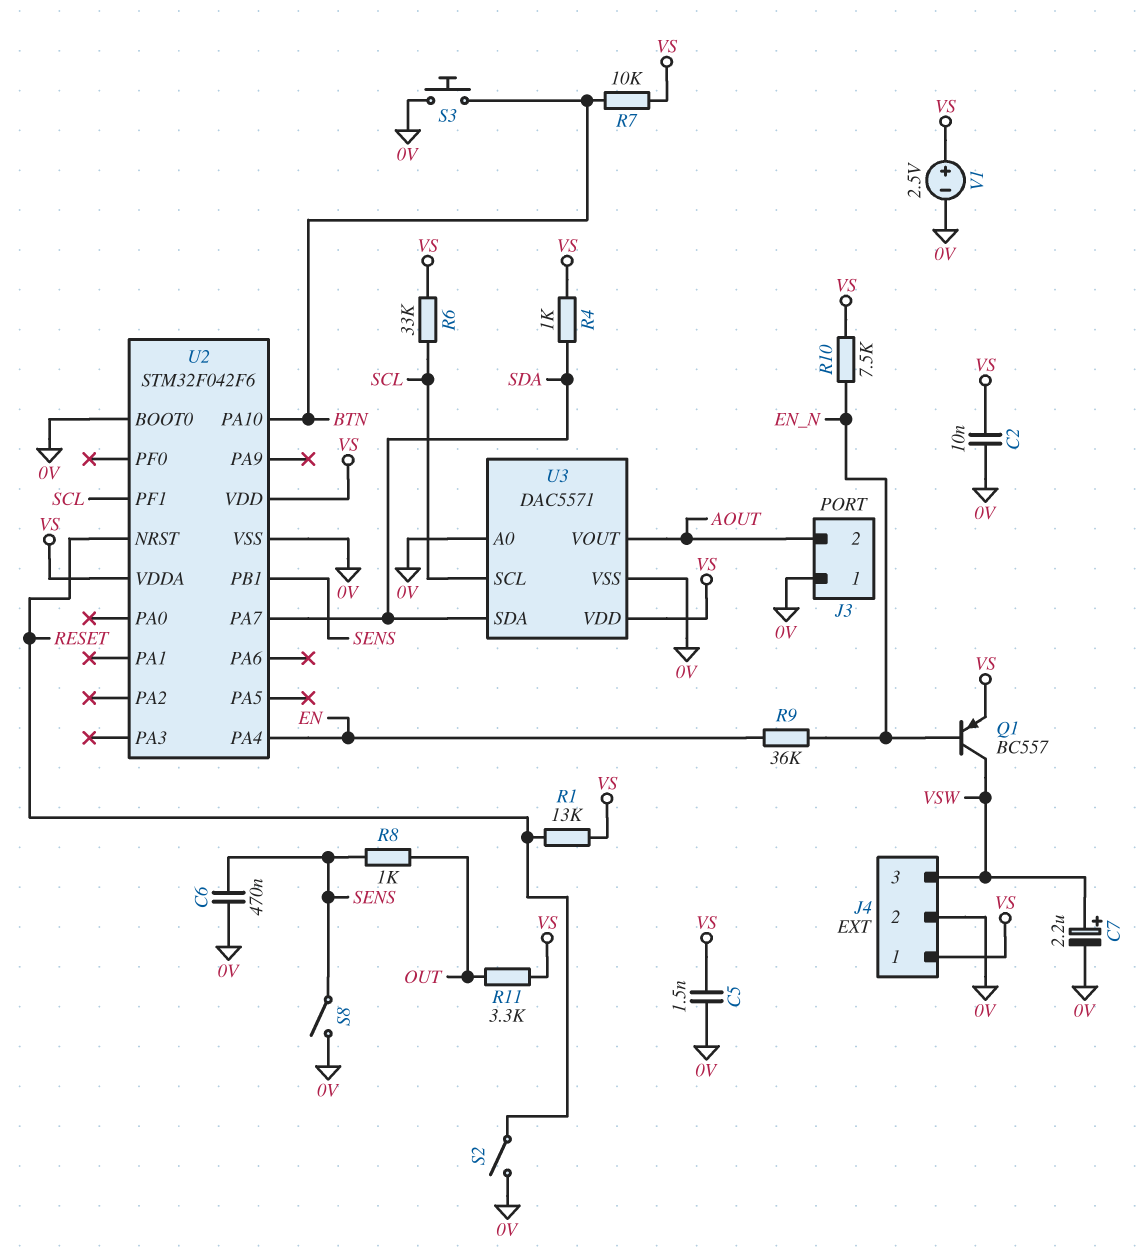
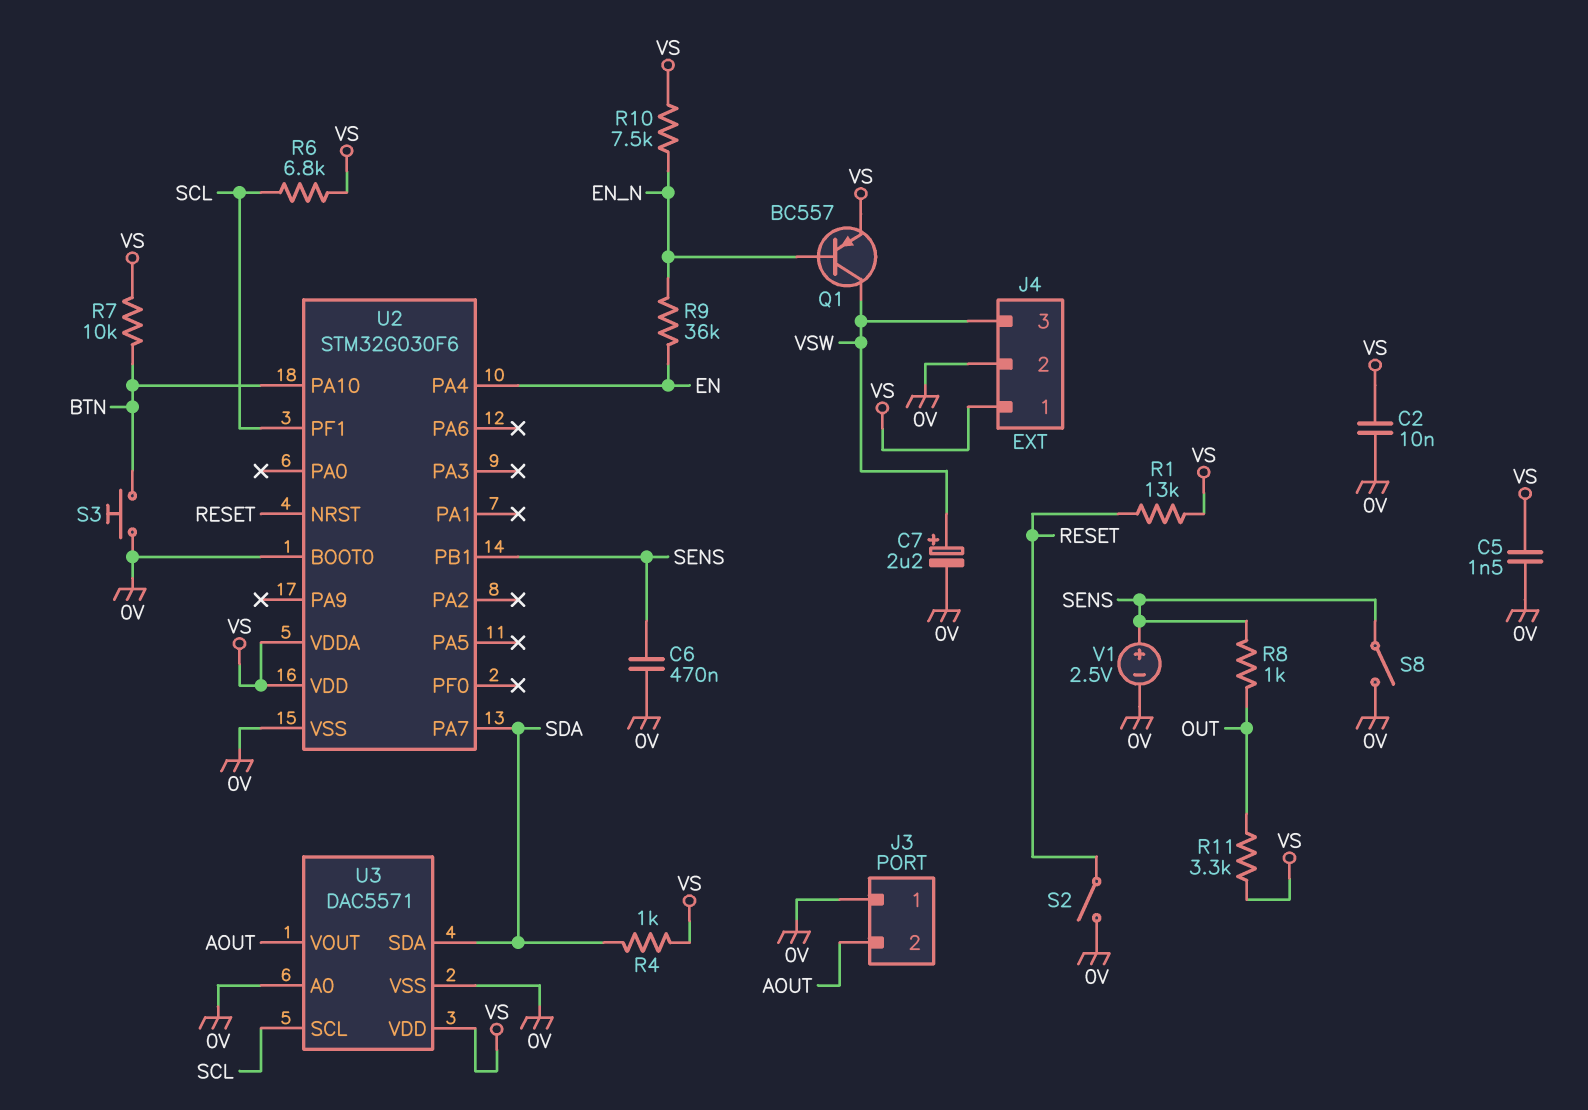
R6: 33k (SCL, VS) -> 6.8k (SCL, VS)
U2: STM32F042F6 -> STM32G030F6
V1: 2.5V (plus VS, minus 0V) -> 2.5V (plus SENS, minus 0V)

